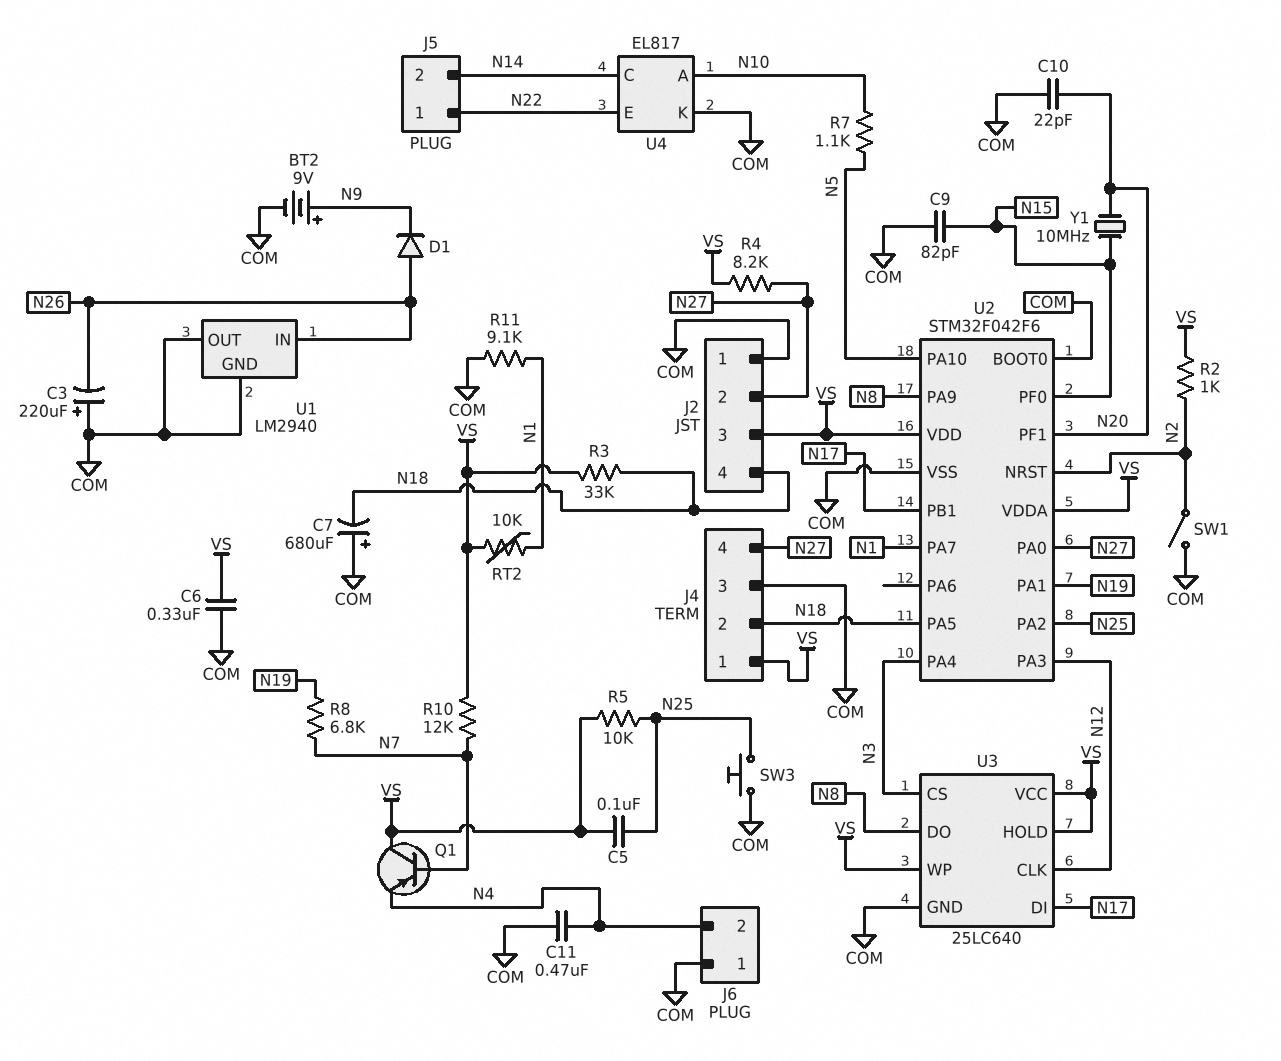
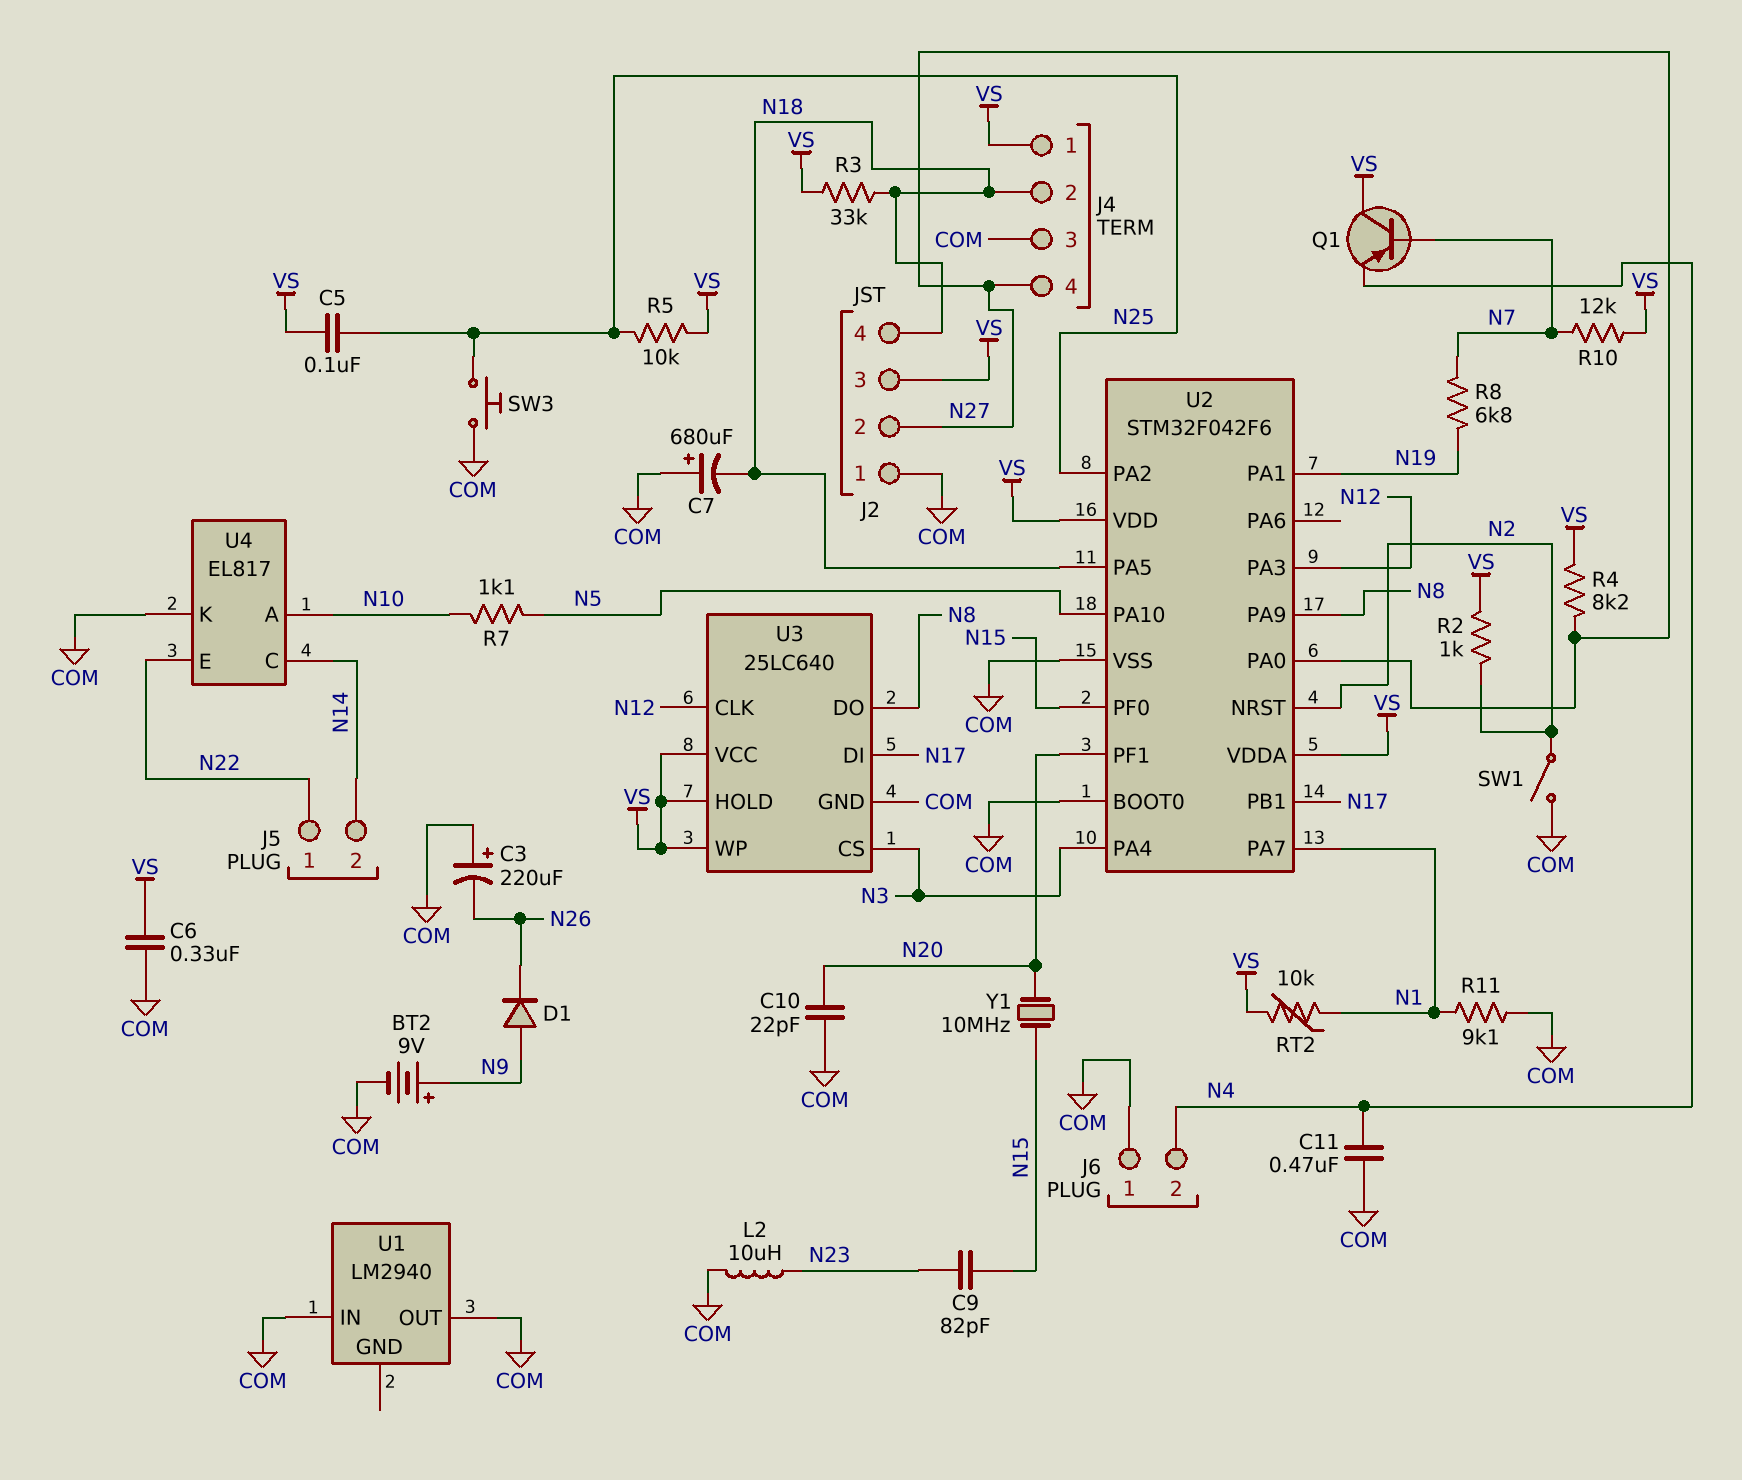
C9: 82pF (COM, N15) -> 82pF (N15, N23)
D1: diode (A N26, K N9) -> diode (A N9, K N26)
L2: none -> 10uH (COM, N23)
U1 pin GND: COM -> none
U1 pin IN: N26 -> COM

